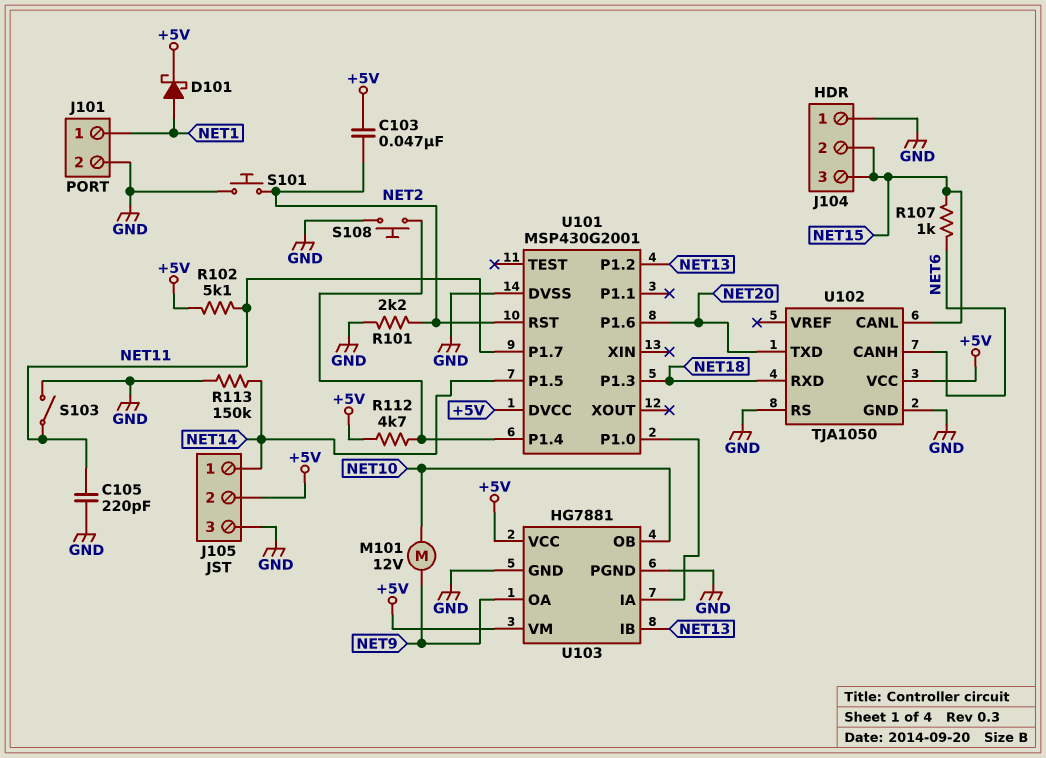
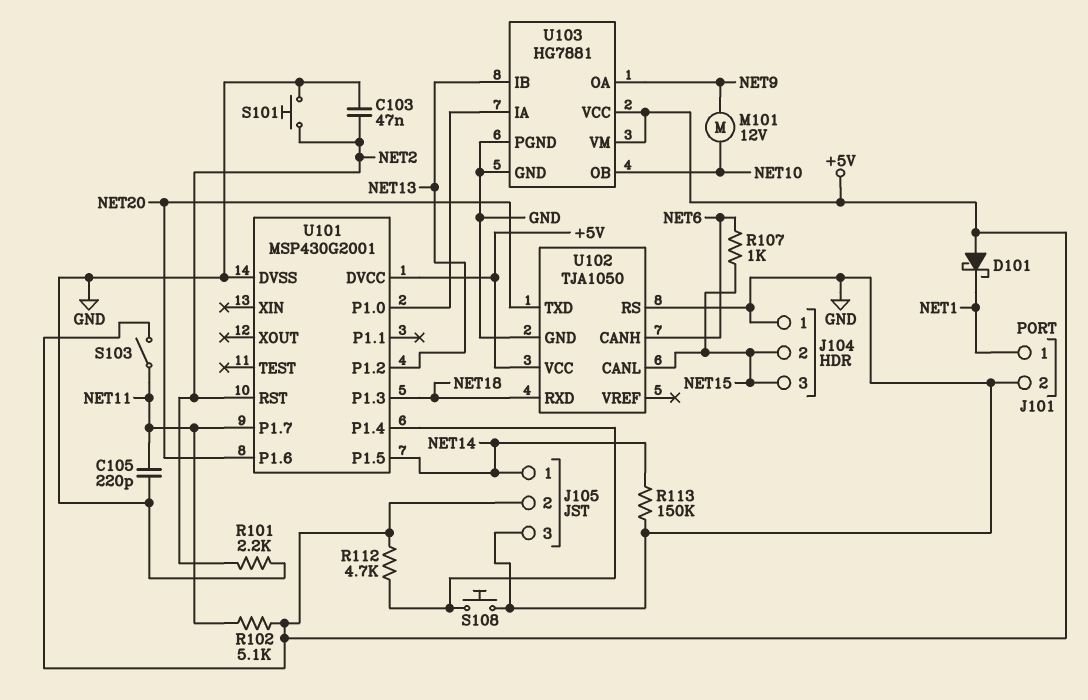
C103: 47nF (+5V, NET2) -> 47nF (GND, NET2)
D101: schottky (A NET1, K +5V) -> schottky (A +5V, K NET1)
S103: switch (GND, NET11) -> switch (+5V, NET11)

